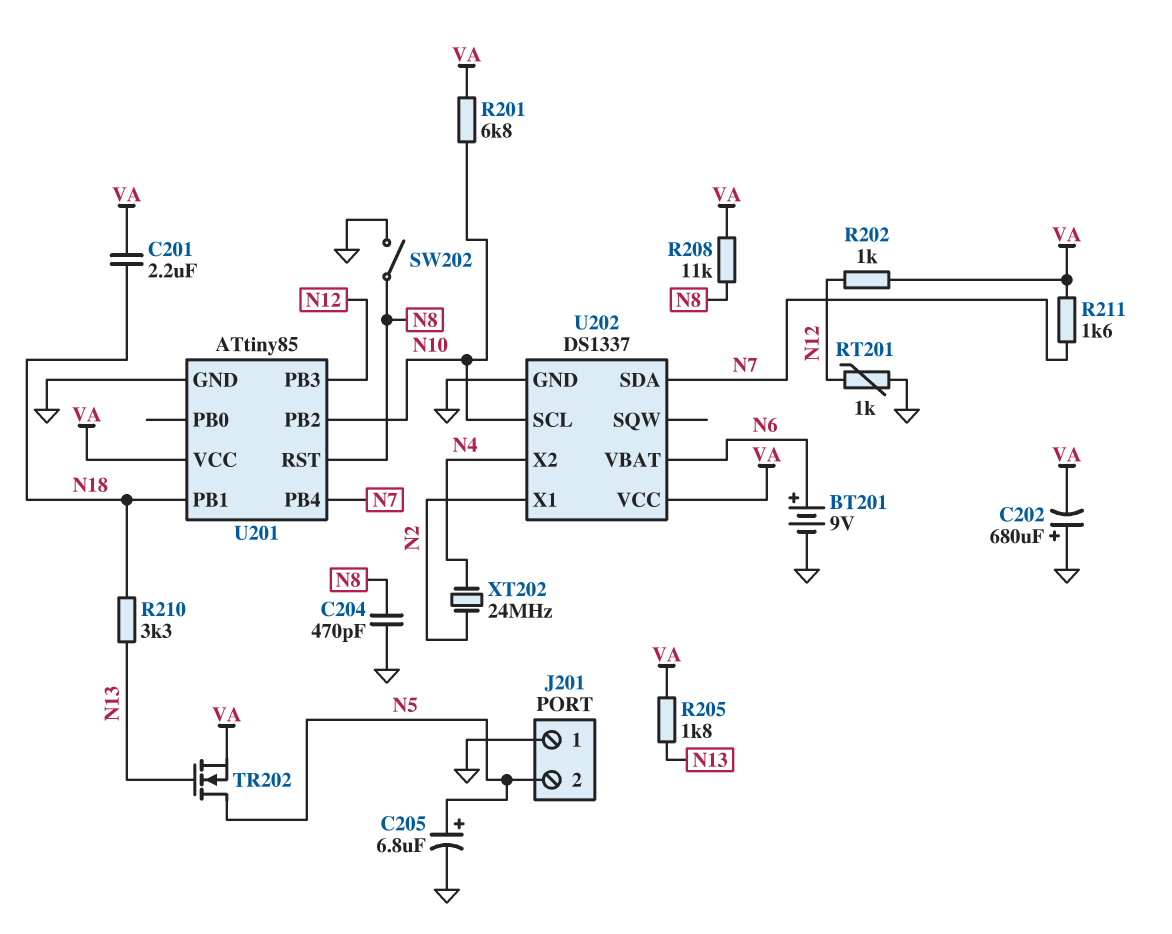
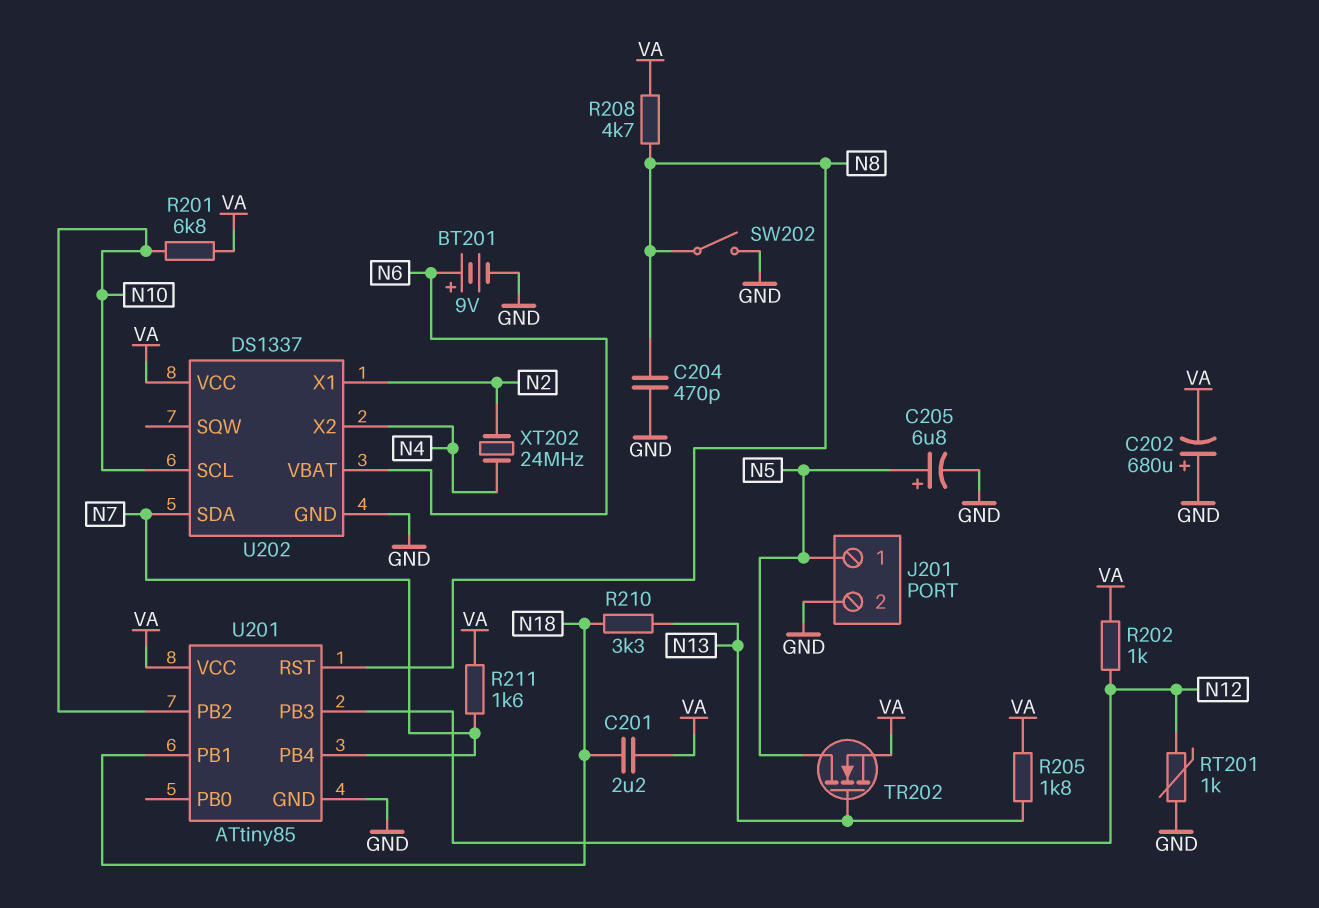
J201 pin 1: GND -> N5
J201 pin 2: N5 -> GND
R208: 11k (N8, VA) -> 4.7k (N8, VA)

